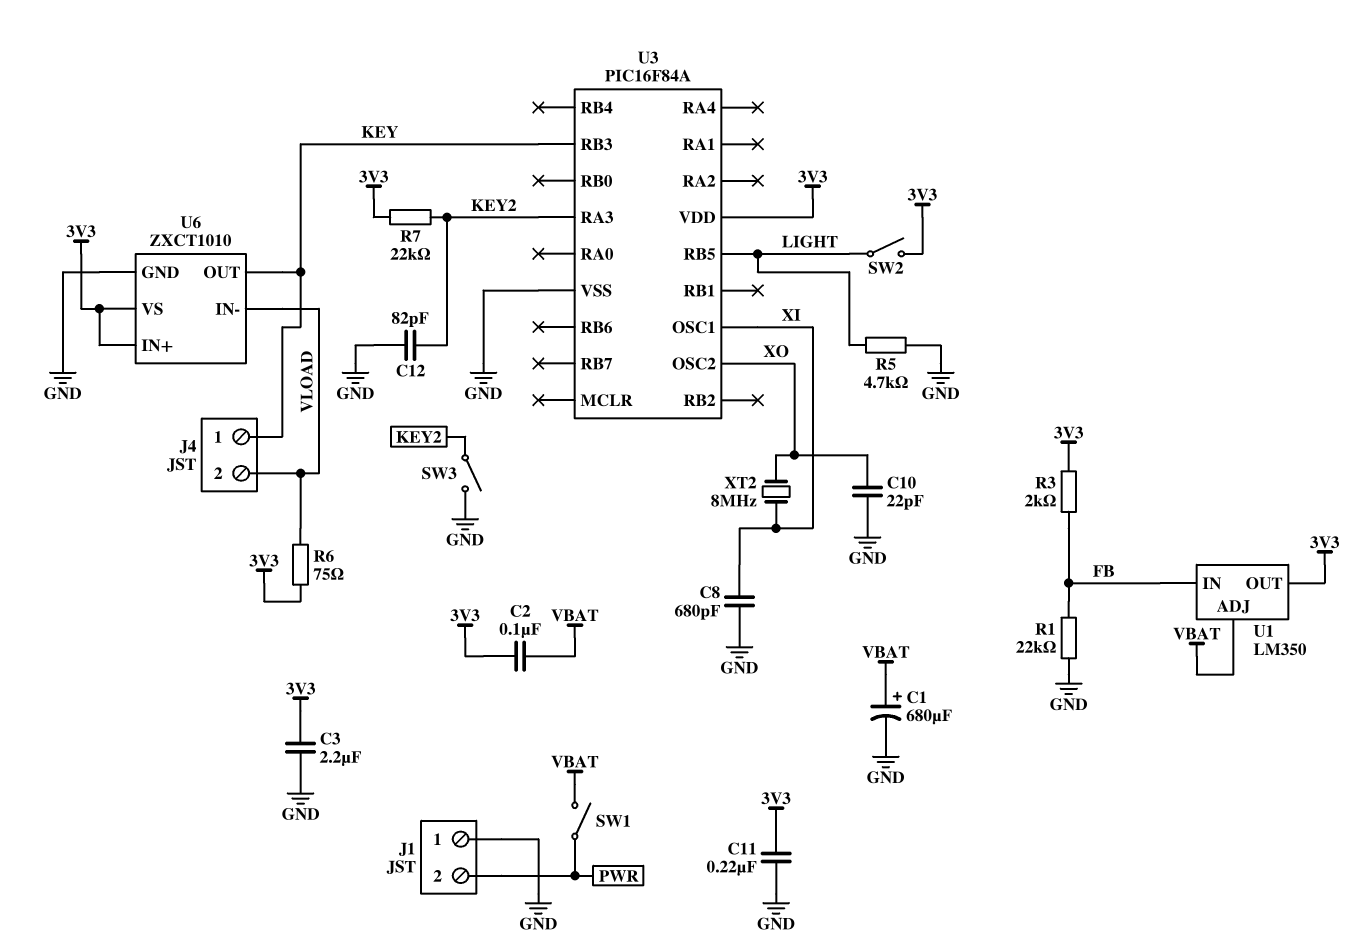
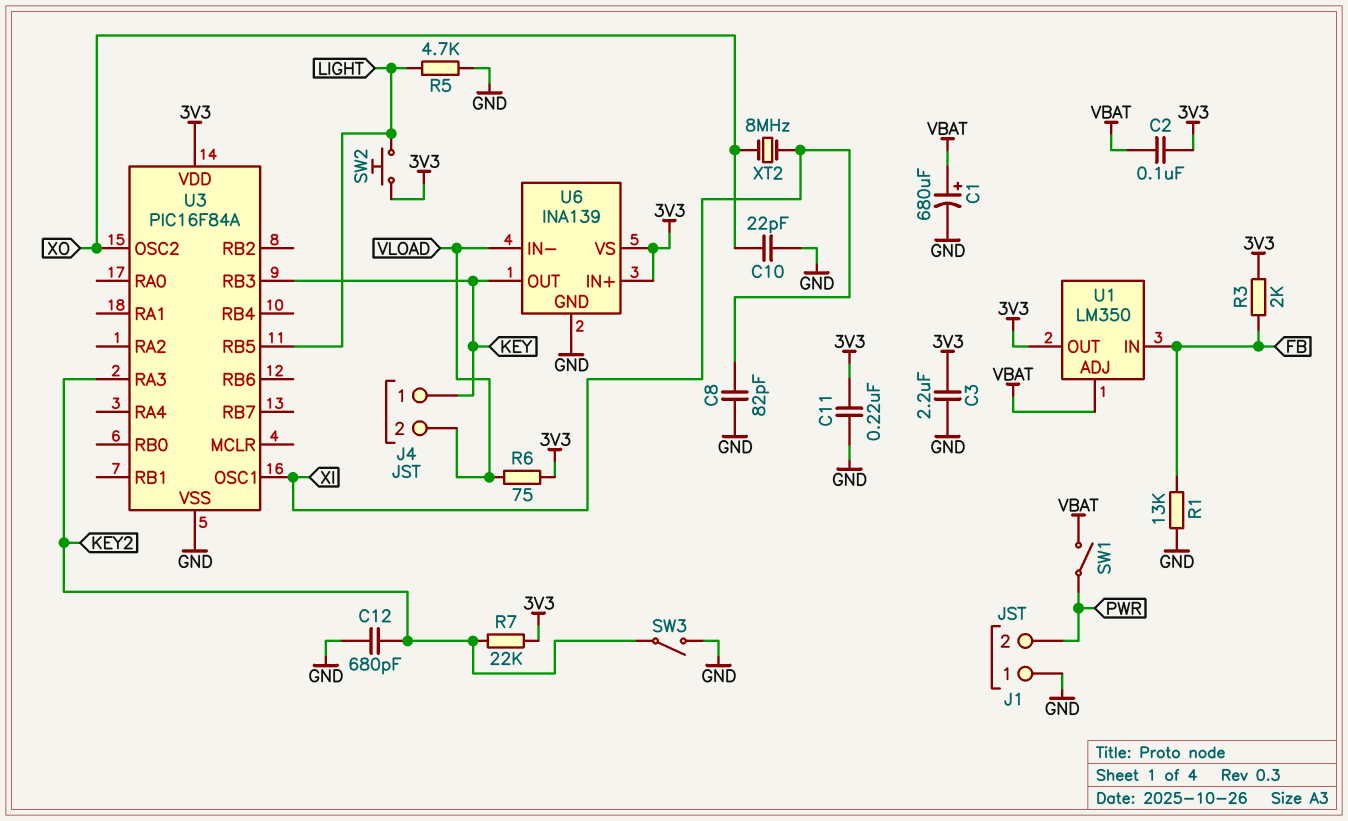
C8: 680pF (GND, XI) -> 82pF (GND, XI)
C12: 82pF (GND, KEY2) -> 680pF (GND, KEY2)
R1: 22k (FB, GND) -> 13k (FB, GND)
SW2: switch (3V3, LIGHT) -> button (3V3, LIGHT)
U6: ZXCT1010 -> INA139

